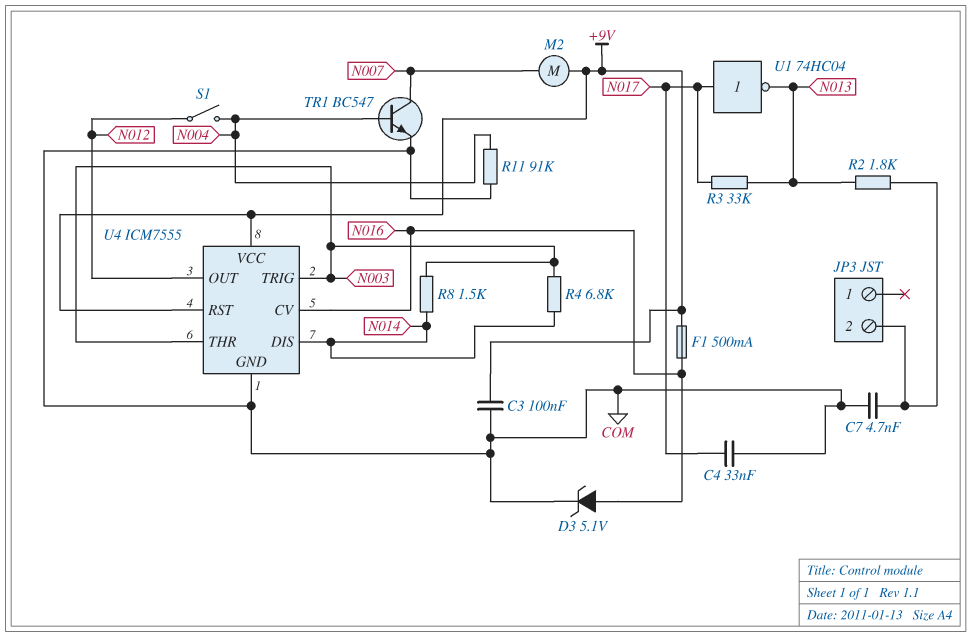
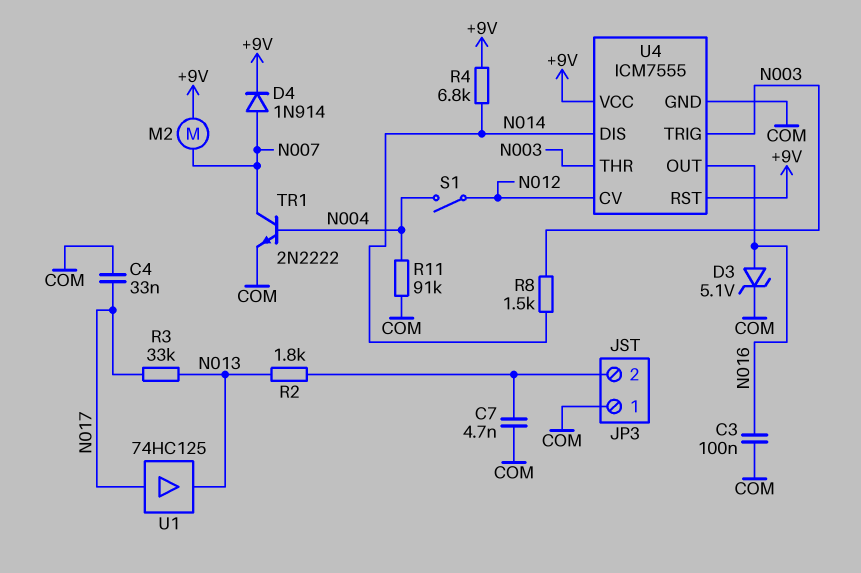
C3: 100nF (+9V, COM) -> 100nF (COM, N016)
D4: none -> diode 1N914 (A N007, K +9V)
F1: 500mA (+9V, N016) -> none
JP3 pin 1: none -> COM
R4: 6.8k (N003, N014) -> 6.8k (+9V, N014)
TR1: NPN BC547 (B N004, C N007, E COM) -> NPN 2N2222 (B N004, C N007, E COM)
U1: NOT 74HC04 (in N017, out N013) -> buffer 74HC125 (in N017, out N013)
U4 pin CV: N016 -> N012
U4 pin OUT: N012 -> N016

